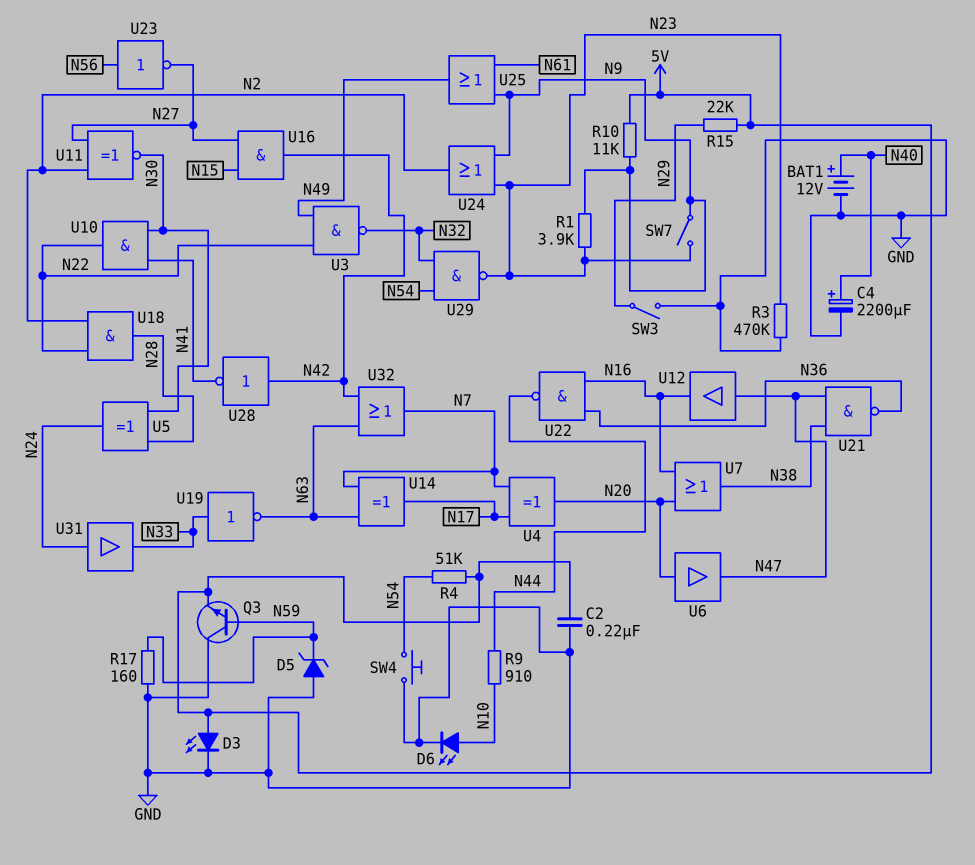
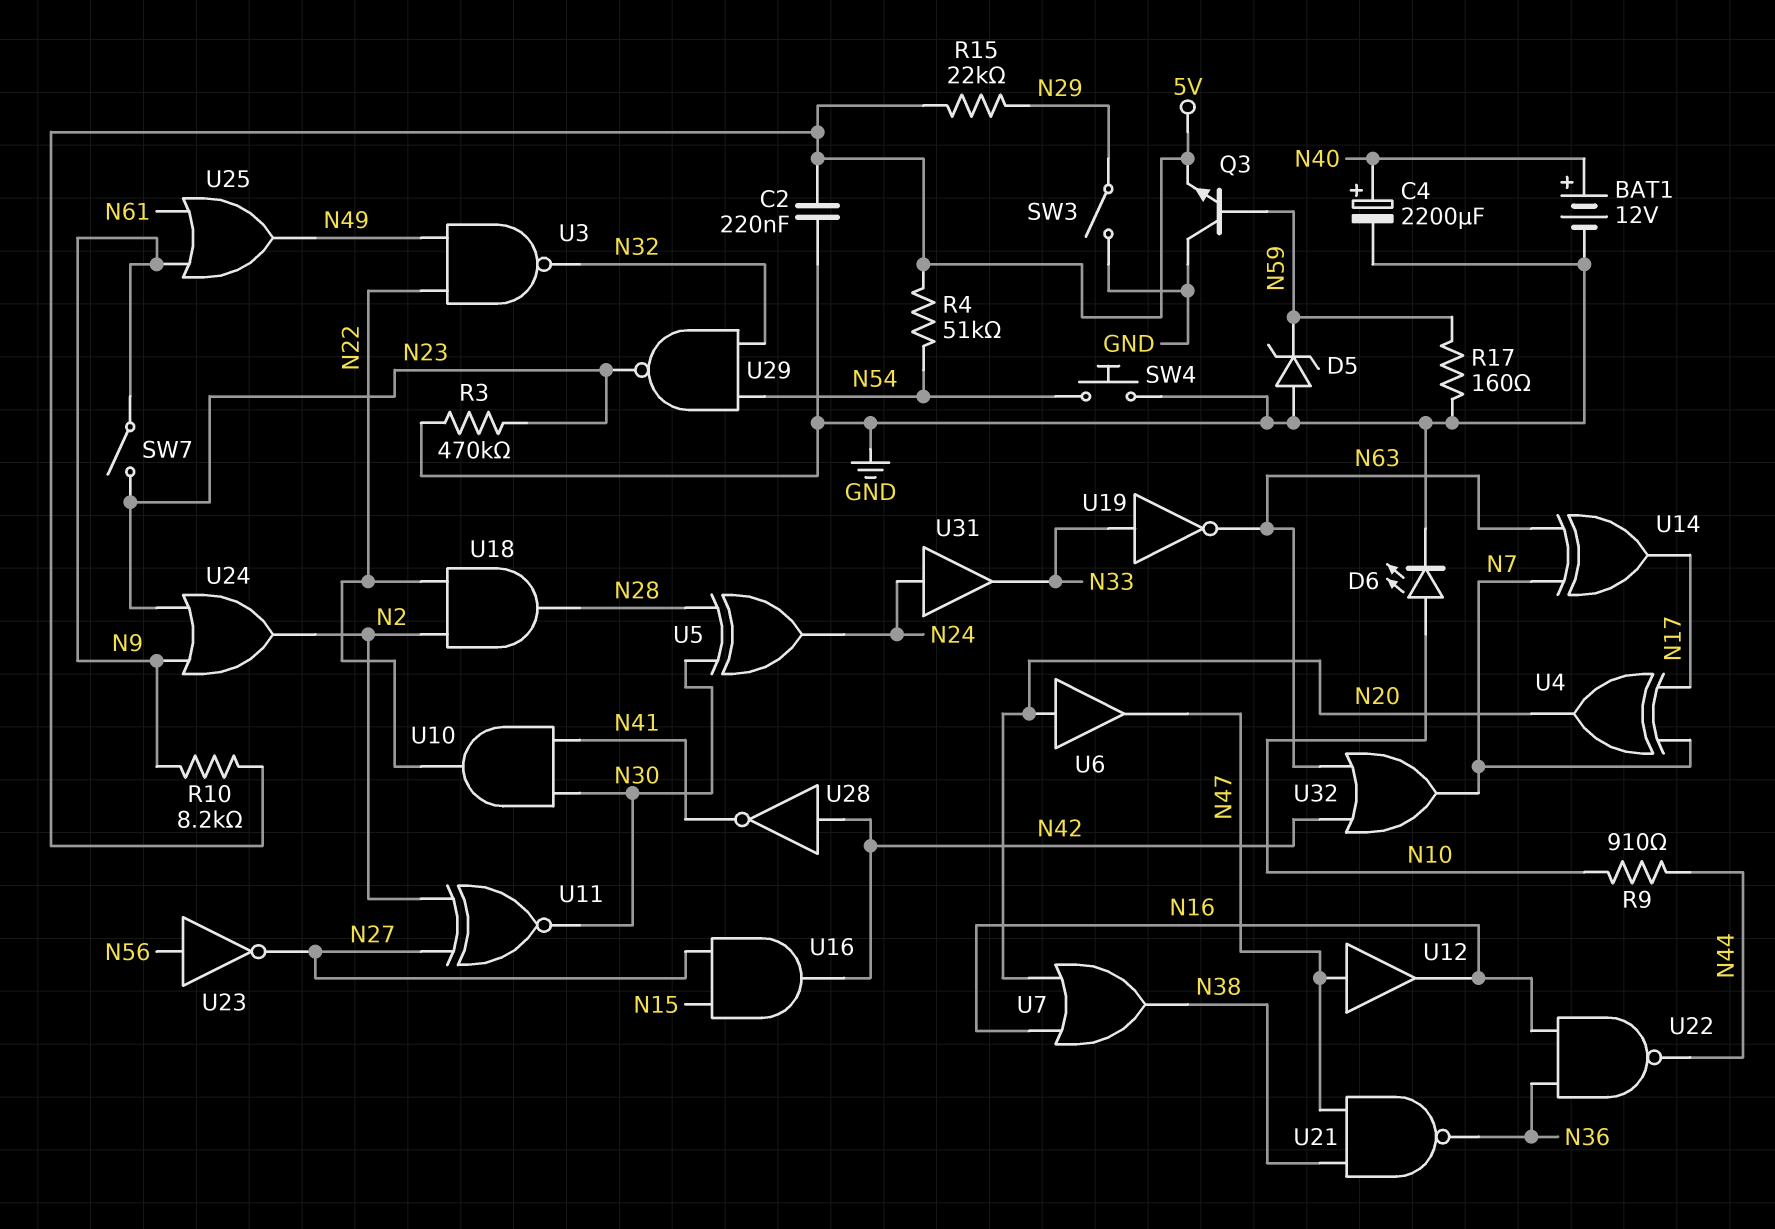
D3: LED (A 5V, K GND) -> none
R1: 3.9k (N9, N23) -> none
R10: 11k (5V, N9) -> 8.2k (5V, N9)

